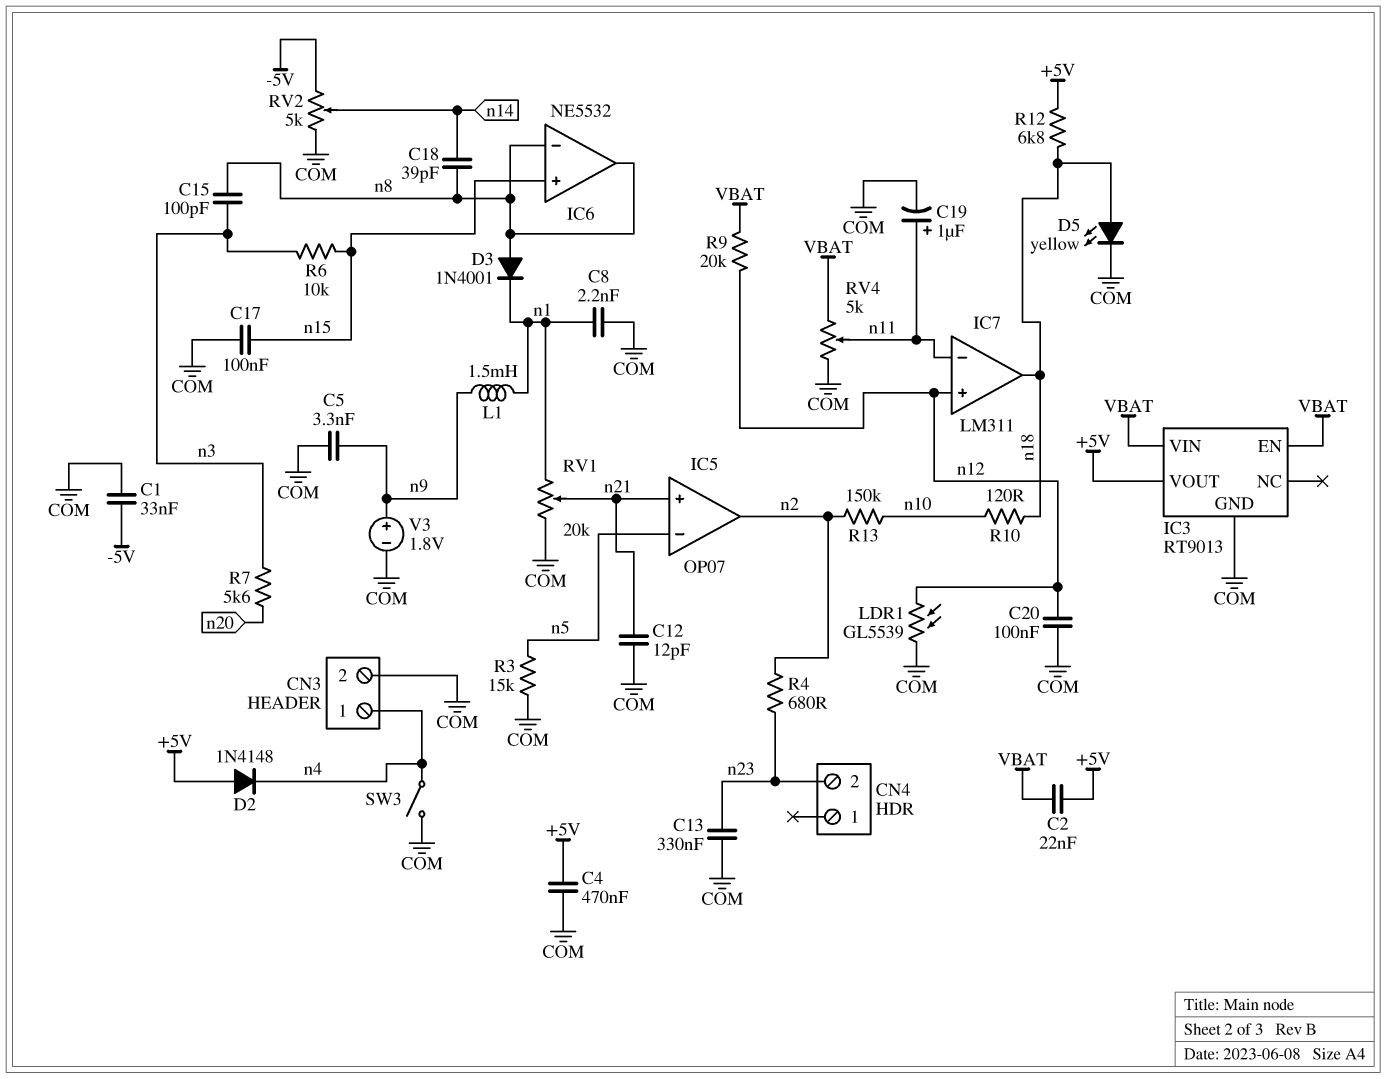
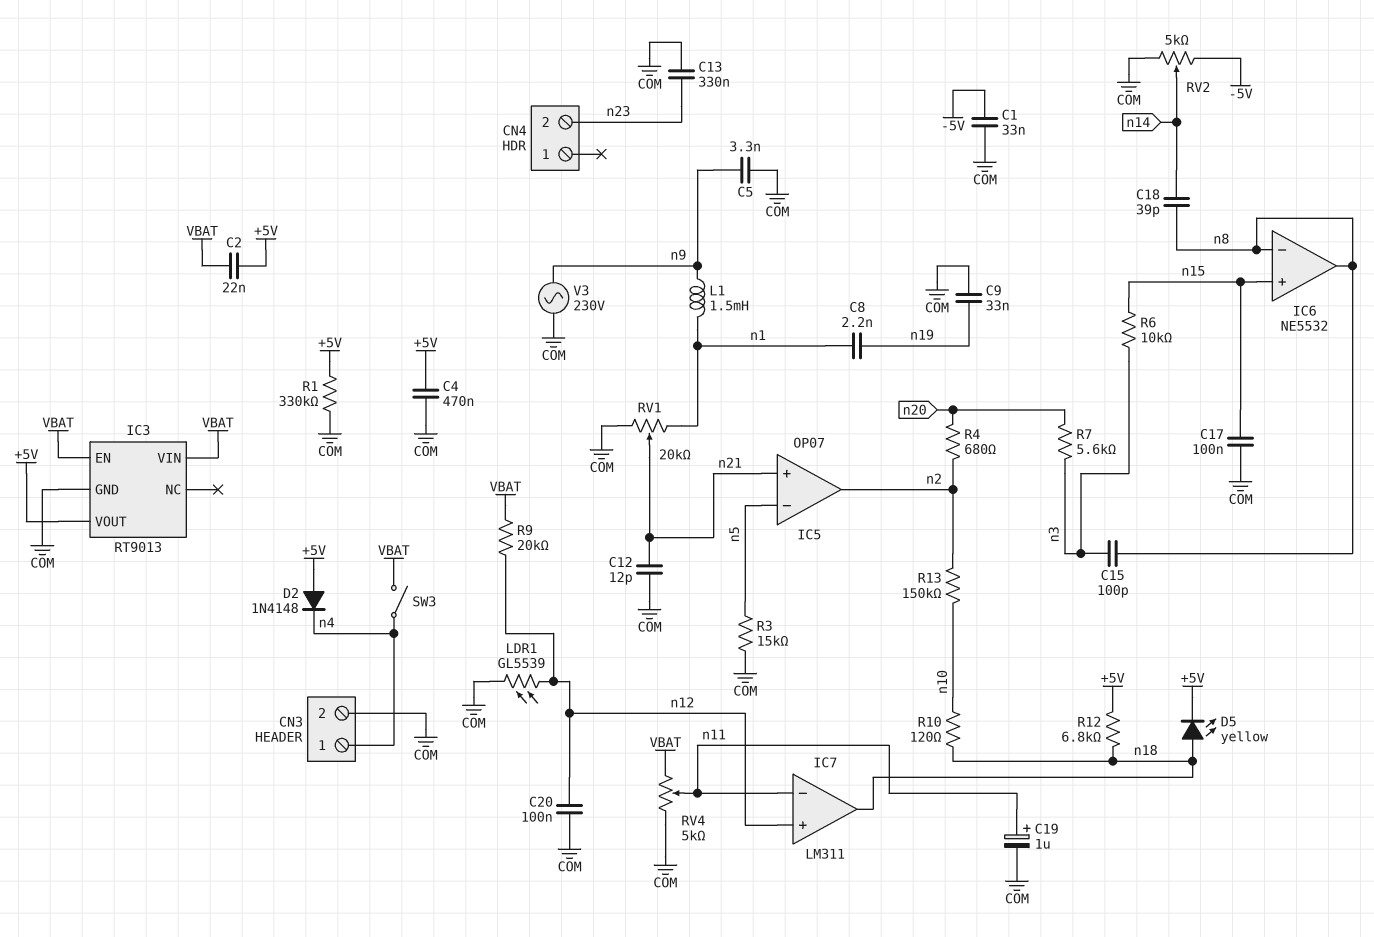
C8: 2.2nF (COM, n1) -> 2.2nF (n1, n19)
C9: none -> 33nF (COM, n19)
D3: diode 1N4001 (A n8, K n1) -> none
D5: LED yellow (A n18, K COM) -> LED yellow (A n18, K +5V)
R1: none -> 330k (+5V, COM)
R4: 680 (n2, n23) -> 680 (n2, n20)
SW3: switch (COM, n4) -> switch (VBAT, n4)
V3: 1.8V (plus n9, minus COM) -> AC 230V (COM, n9)

